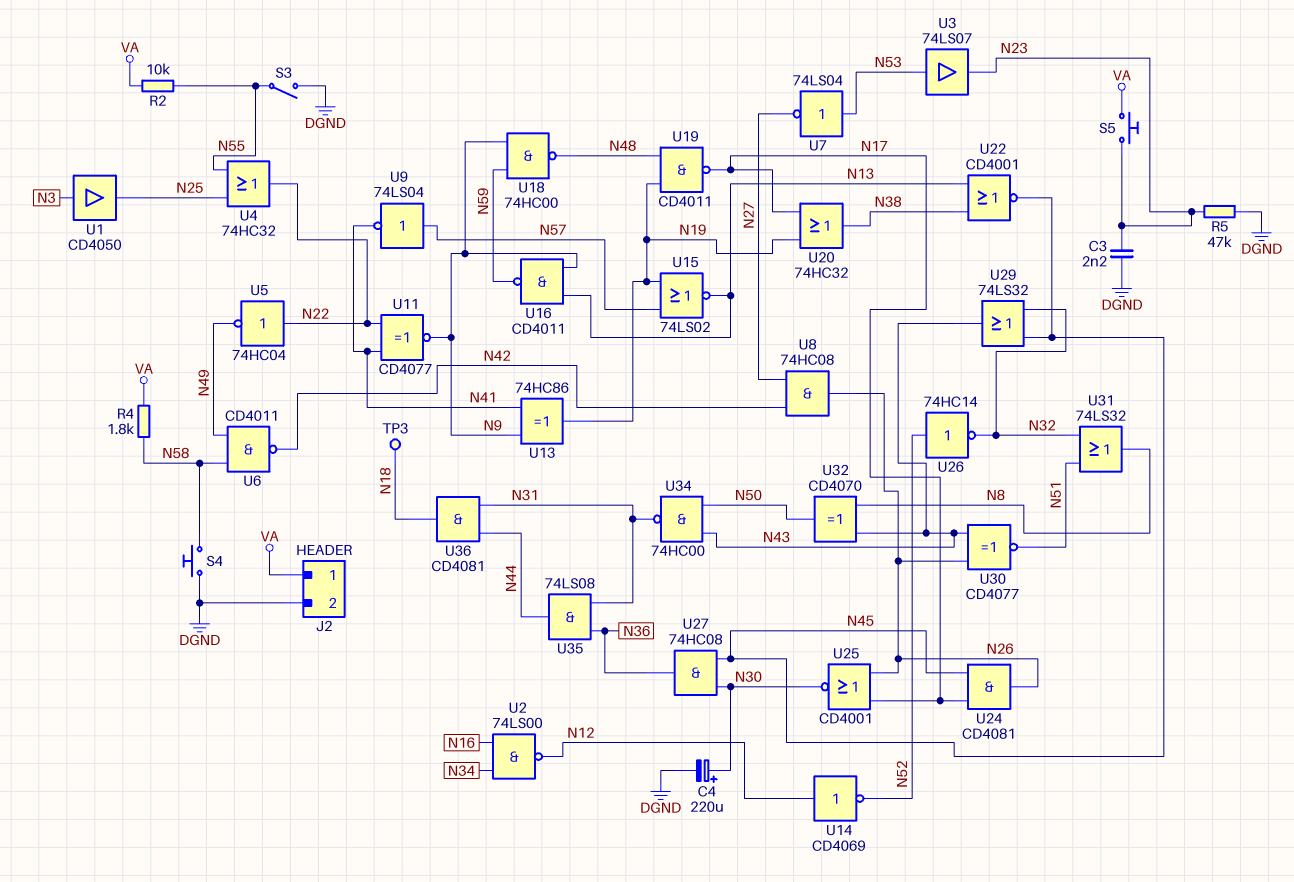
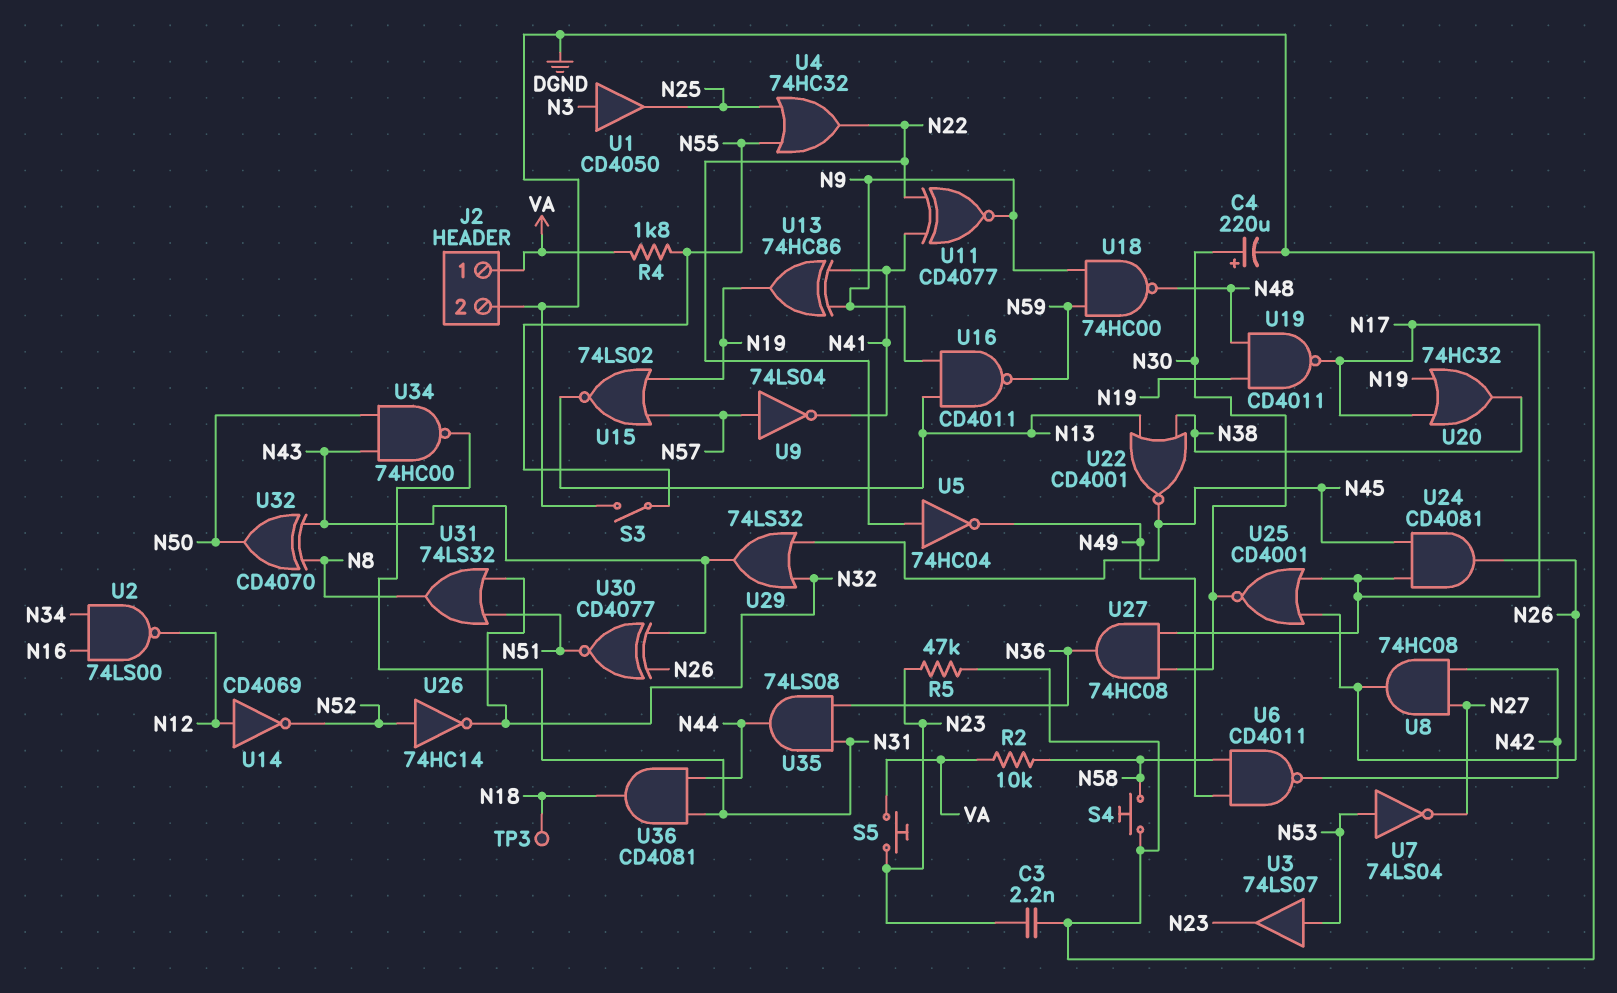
R2: 10k (N55, VA) -> 10k (N58, VA)
R4: 1.8k (N58, VA) -> 1.8k (N55, VA)
U27: AND 74HC08 (in N30, in N45, out N36) -> AND 74HC08 (in N17, in N30, out N36)

